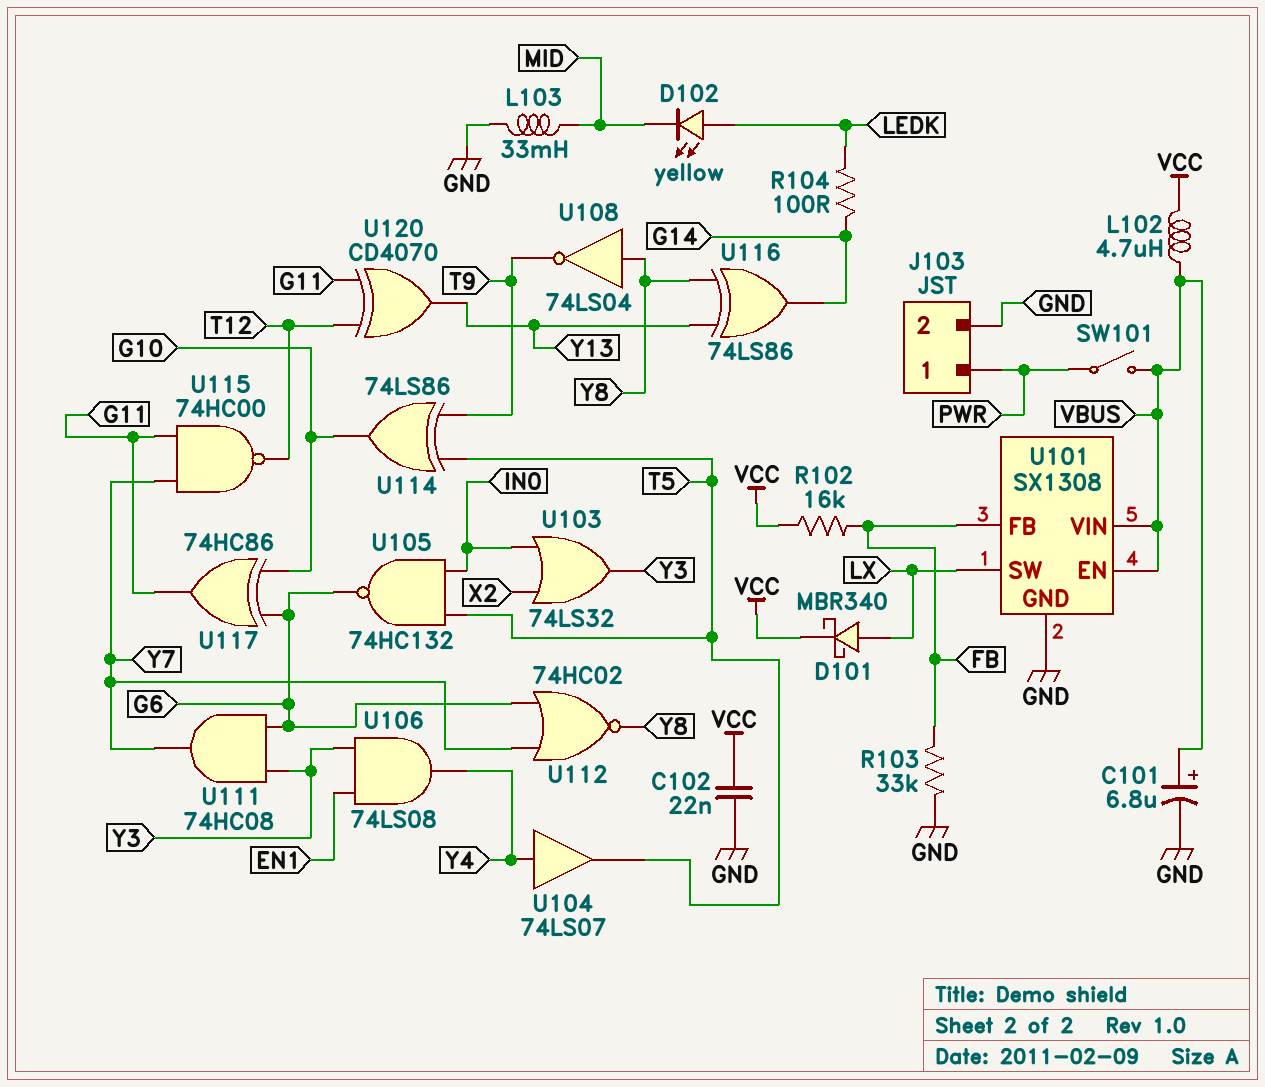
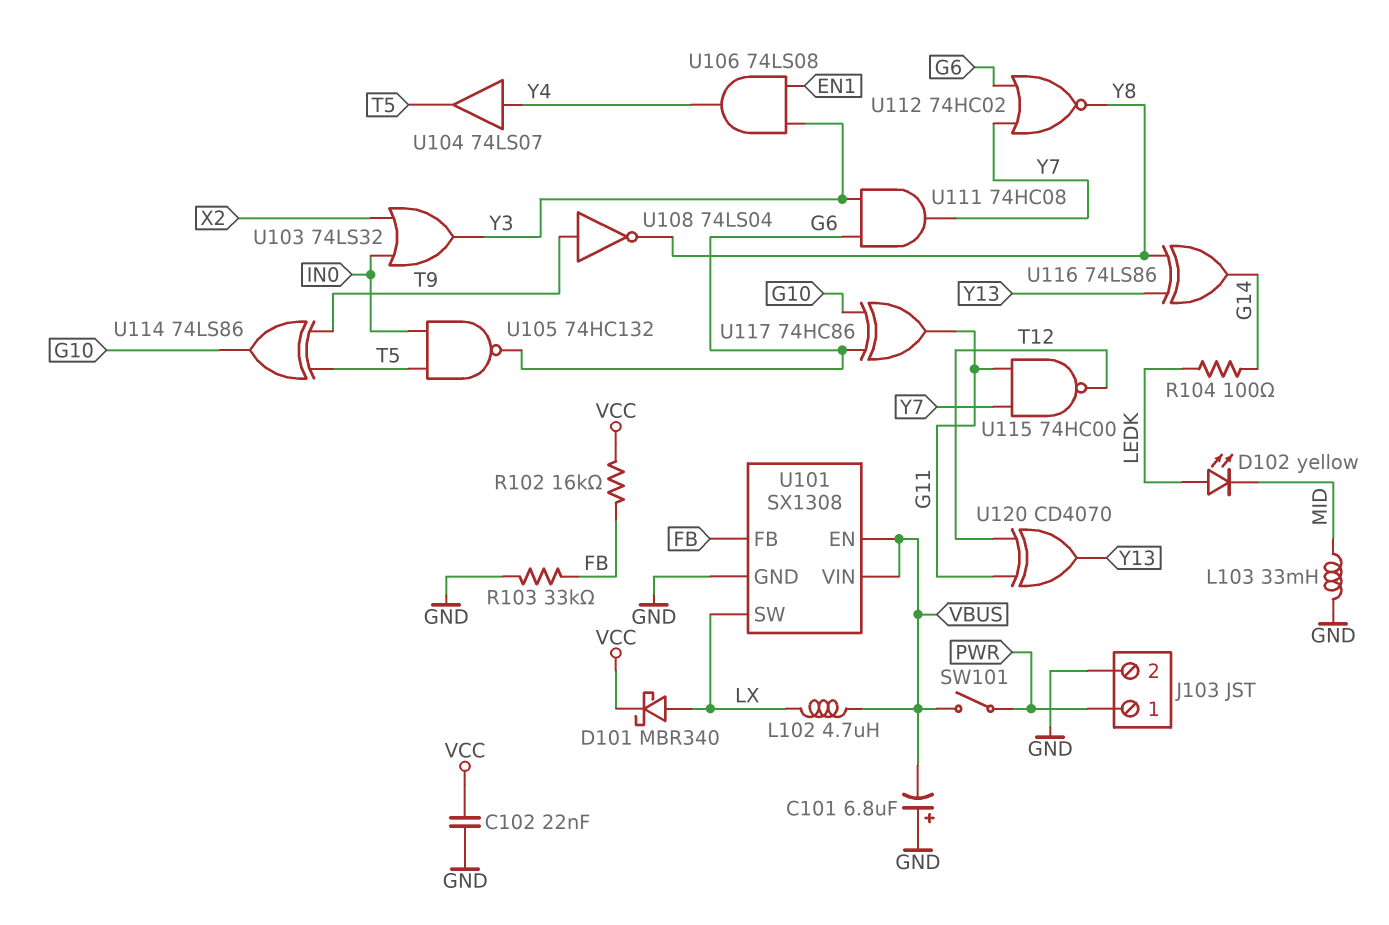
C101: 6.8uF (plus VBUS, minus GND) -> 6.8uF (plus GND, minus VBUS)
L102: 4.7uH (VBUS, VCC) -> 4.7uH (LX, VBUS)
U108: NOT 74LS04 (in Y8, out T9) -> NOT 74LS04 (in T9, out Y8)

